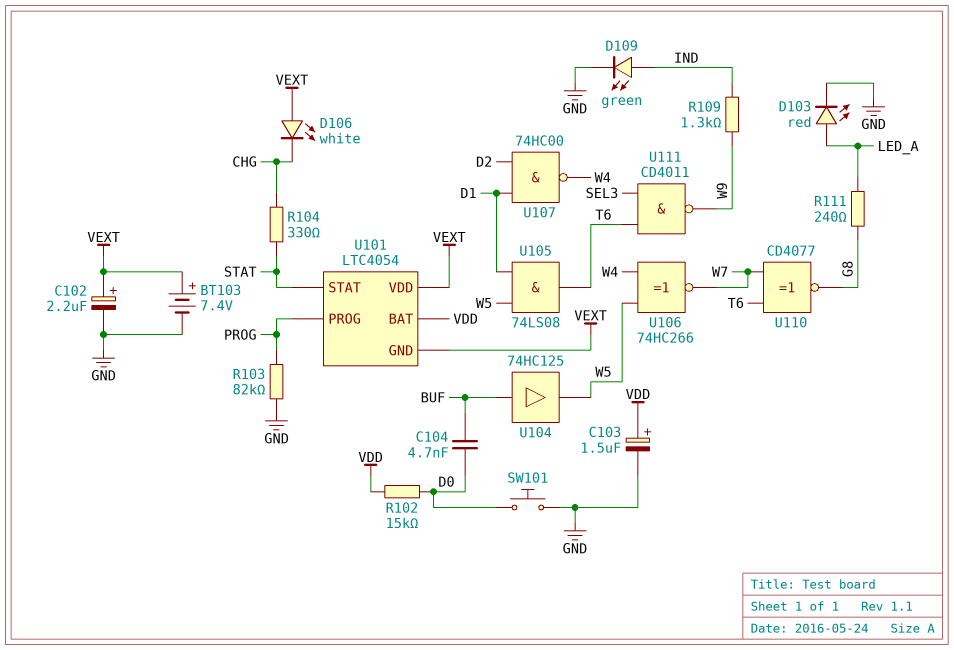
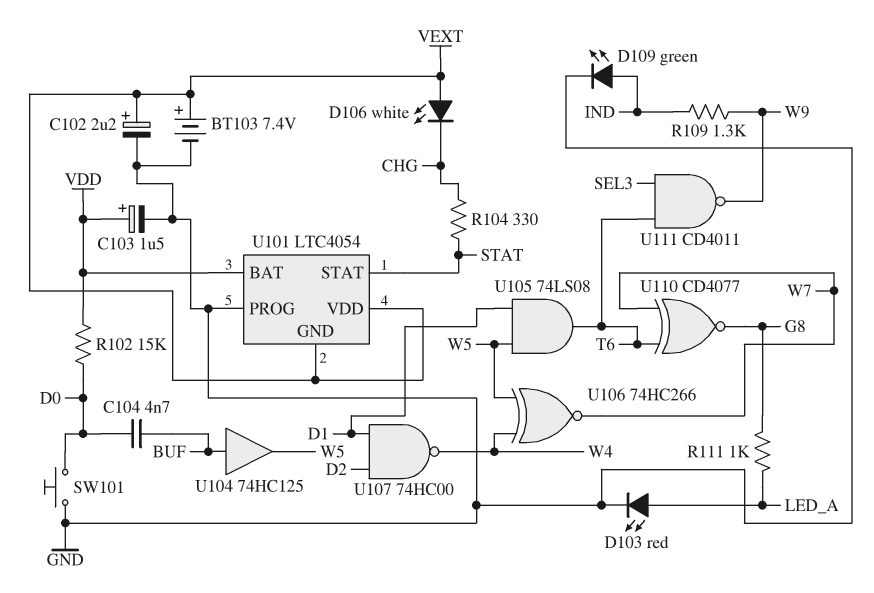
R103: 82k (GND, PROG) -> none
R111: 240 (G8, LED_A) -> 1k (G8, LED_A)
U101 pin PROG: PROG -> GND

